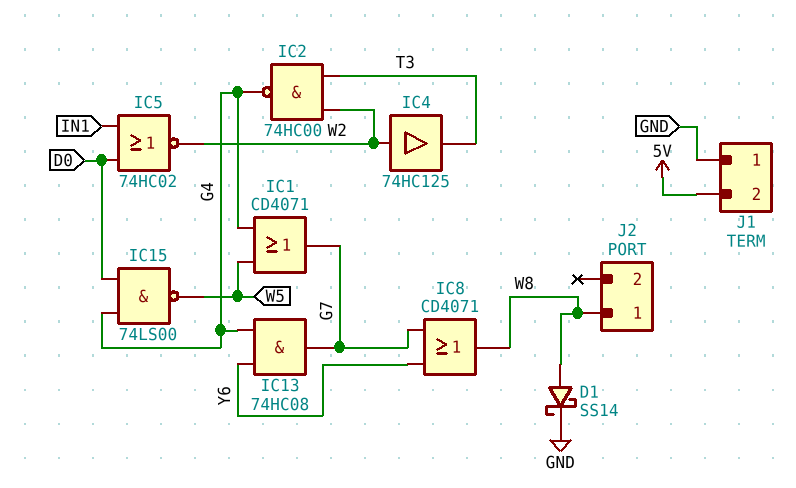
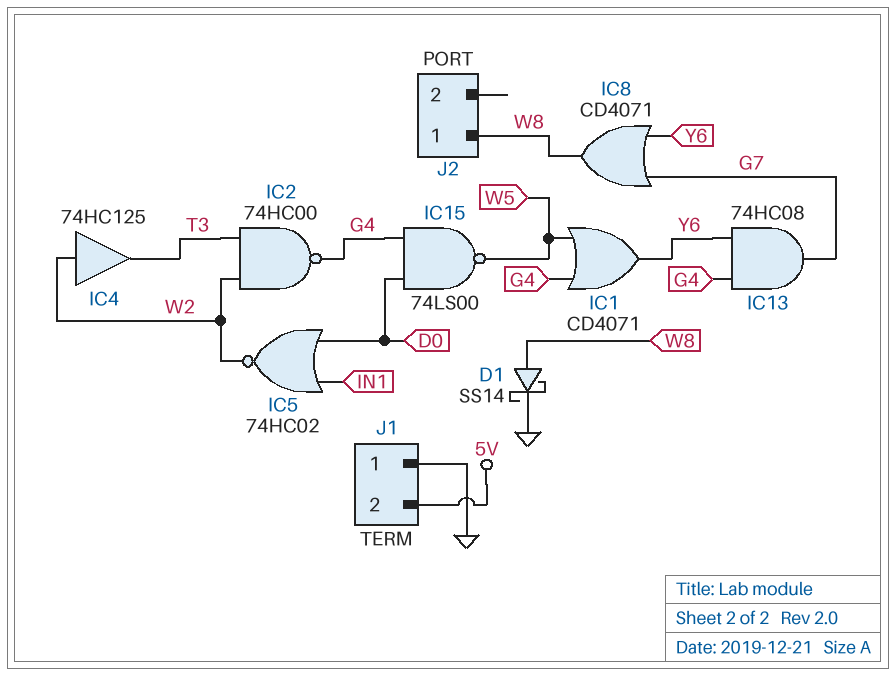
IC1: OR CD4071 (in G4, in W5, out G7) -> OR CD4071 (in G4, in W5, out Y6)

